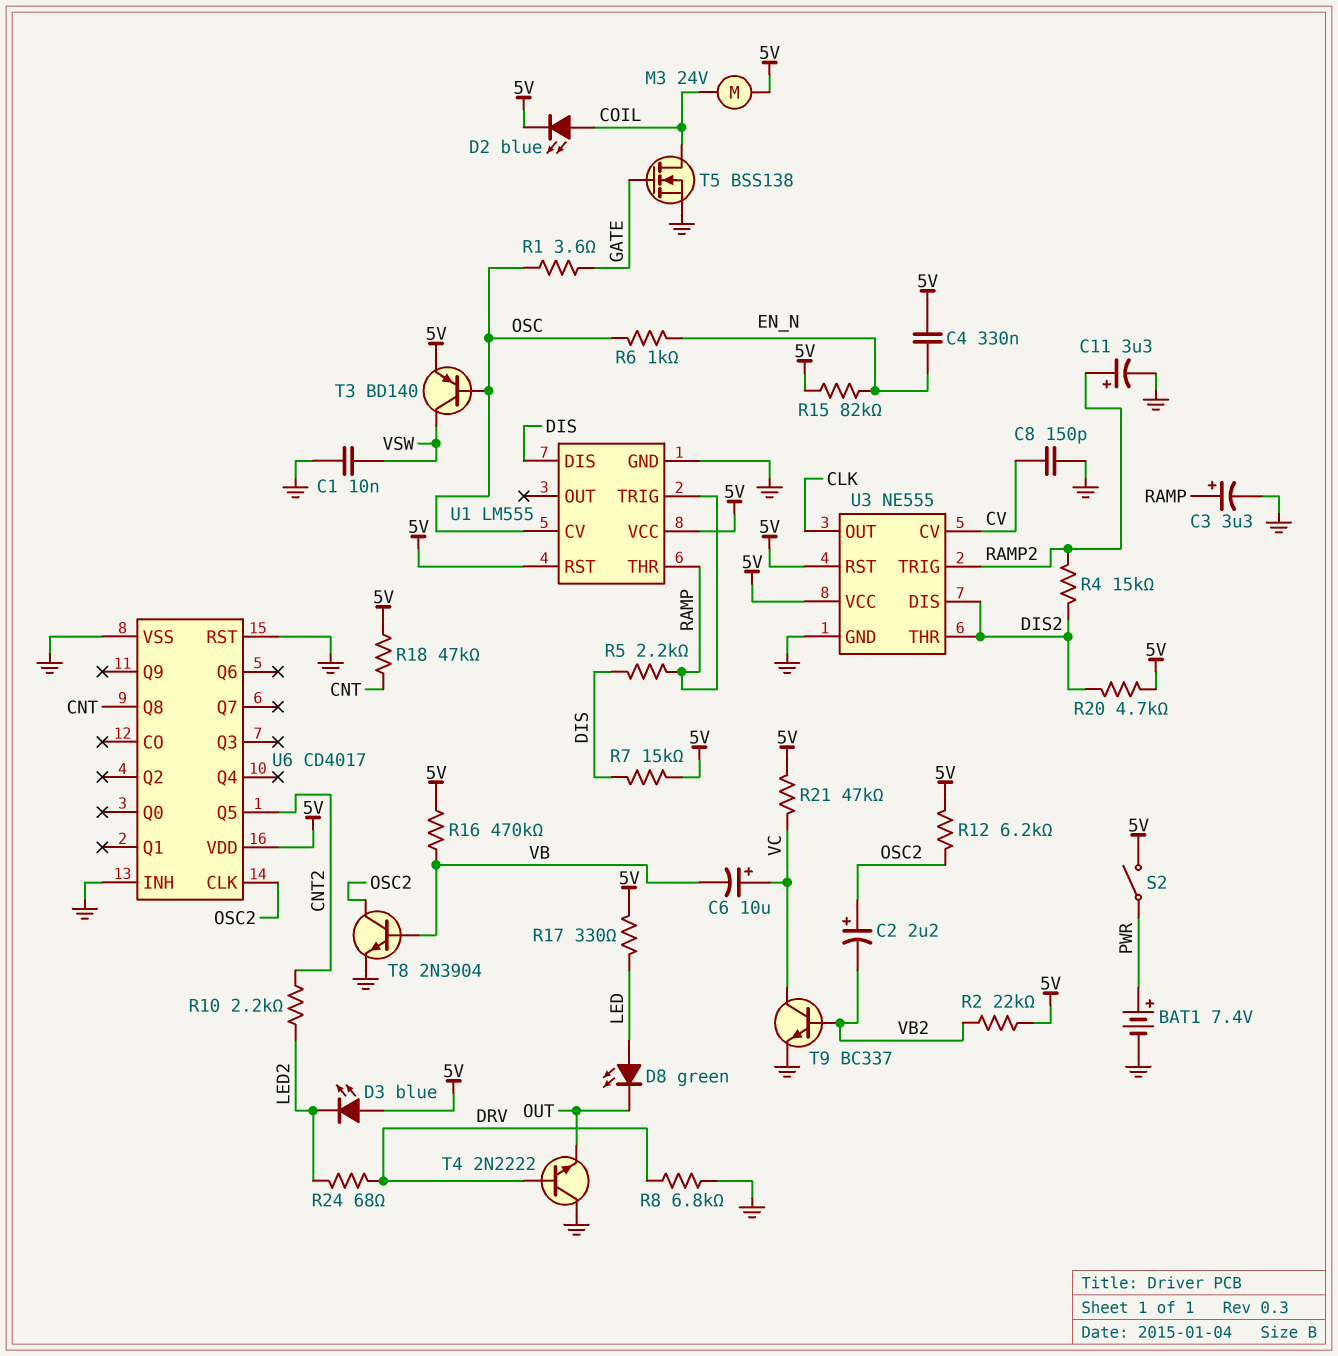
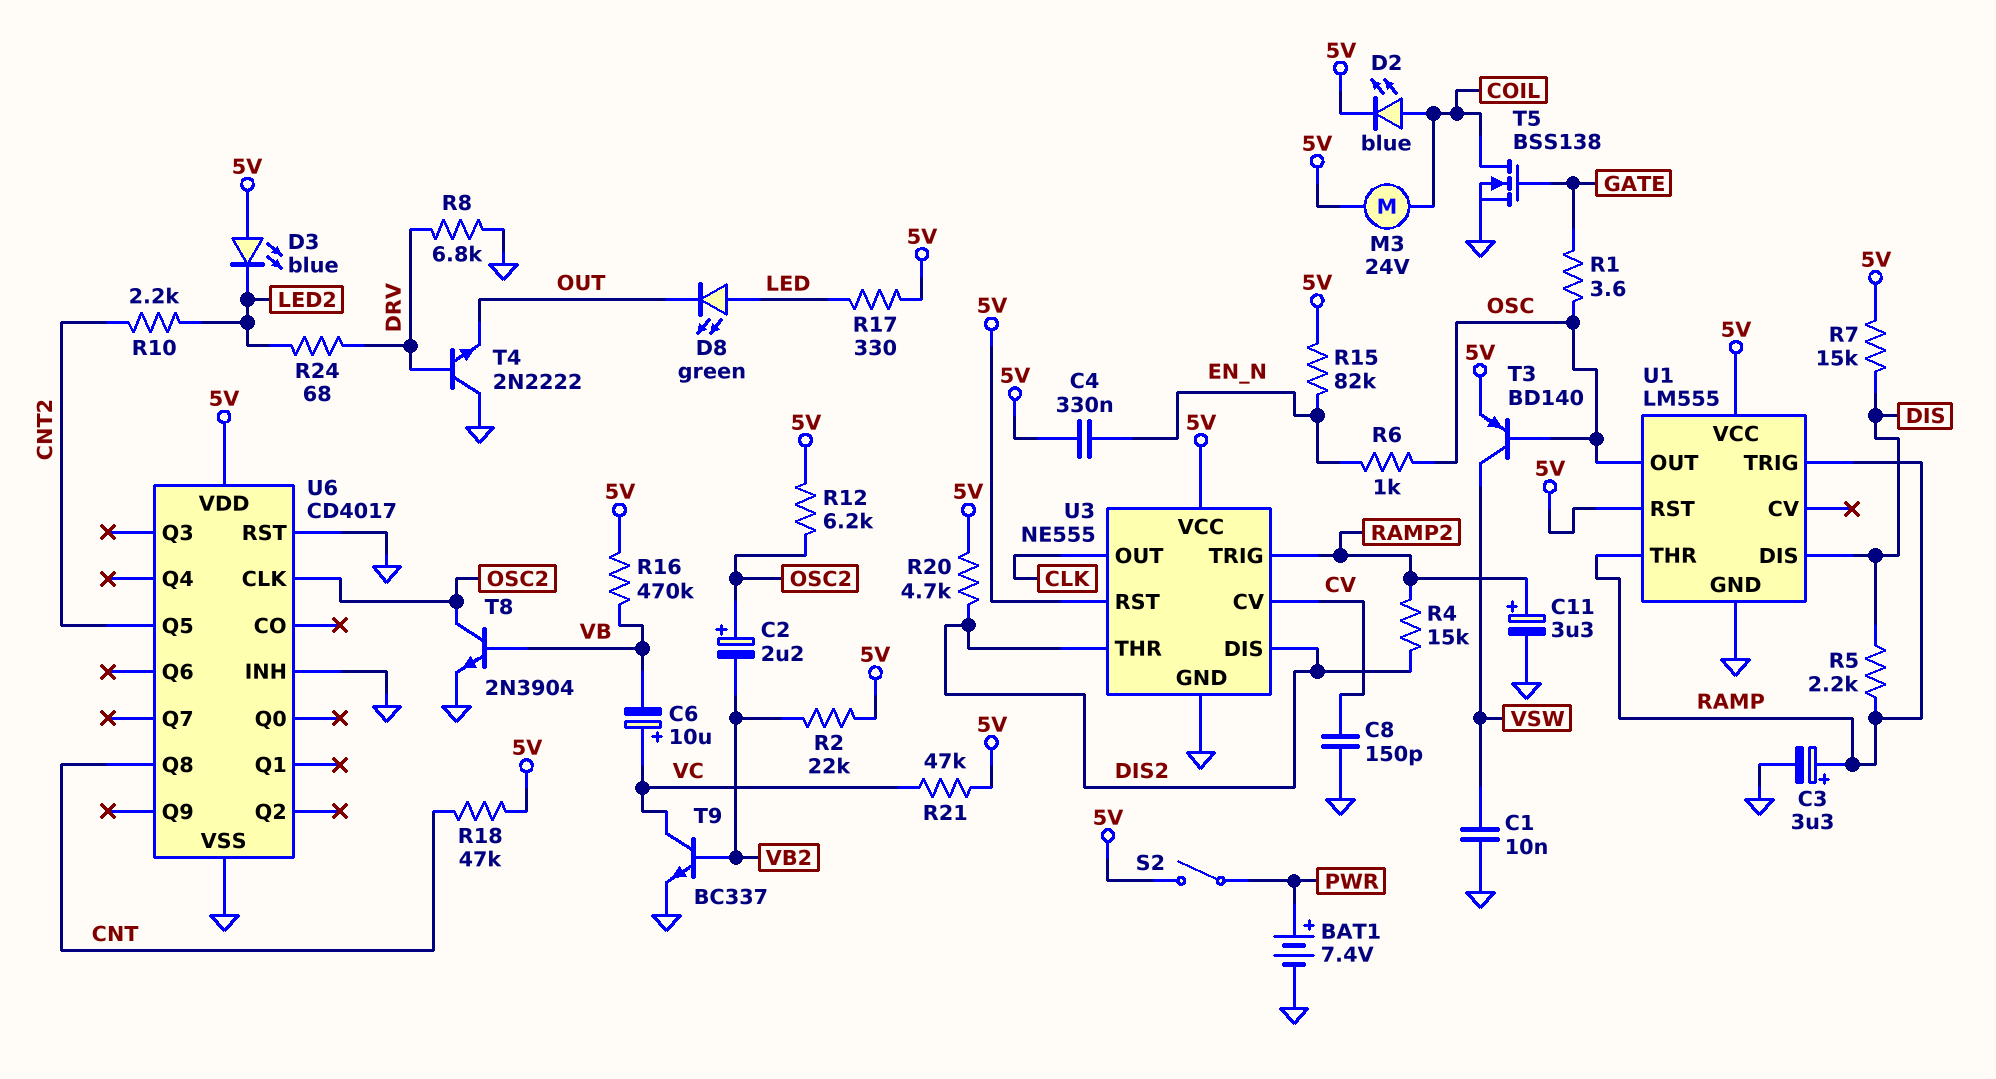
U1 pin CV: OSC -> none
U1 pin OUT: none -> OSC

